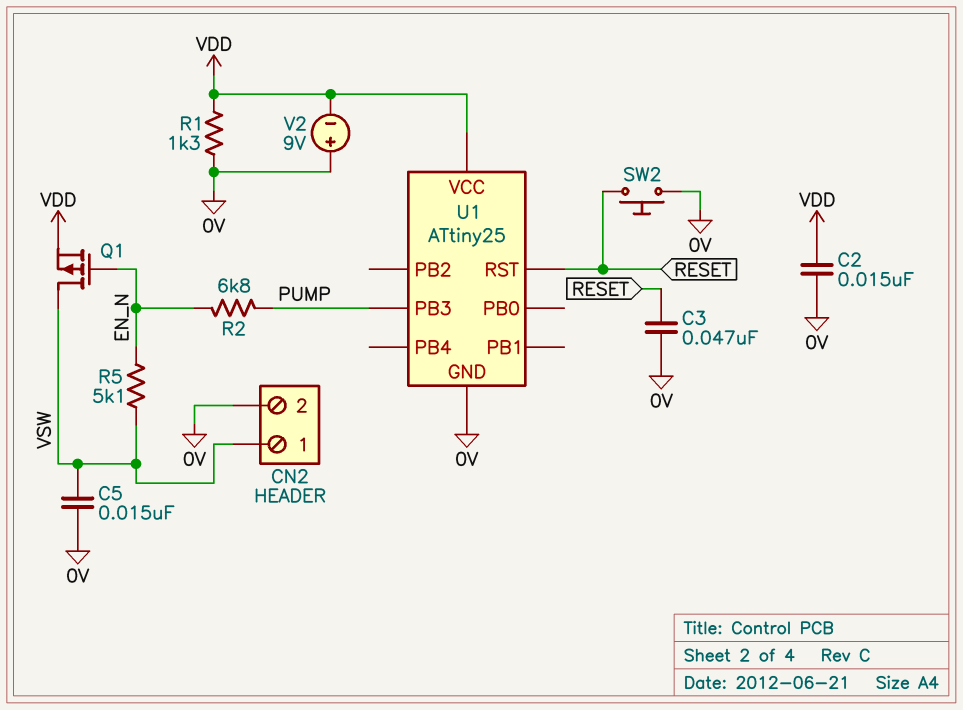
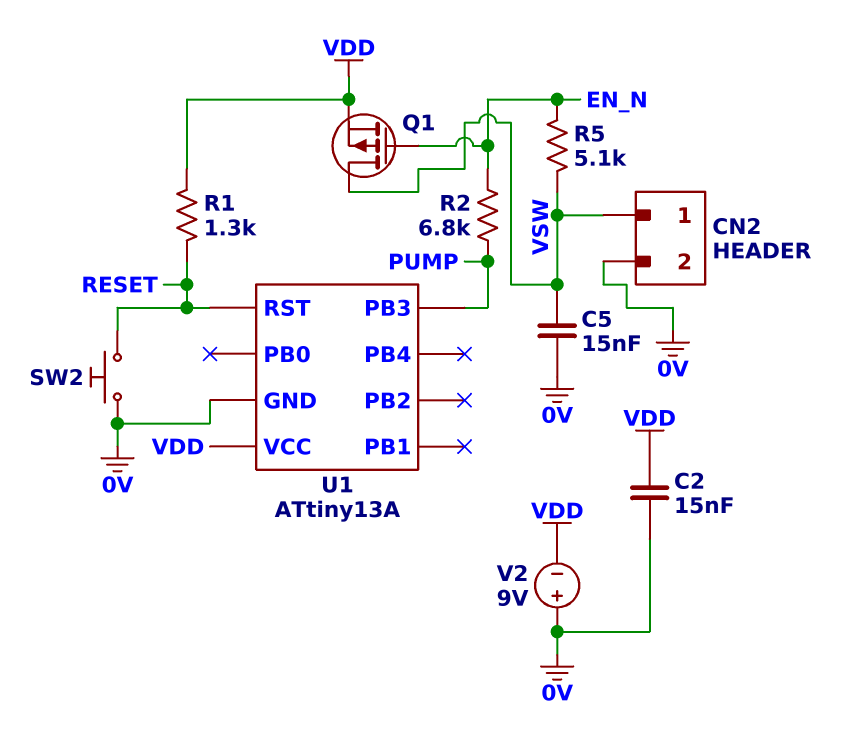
C3: 47nF (0V, RESET) -> none
R1: 1.3k (0V, VDD) -> 1.3k (RESET, VDD)
U1: ATtiny25 -> ATtiny13A

